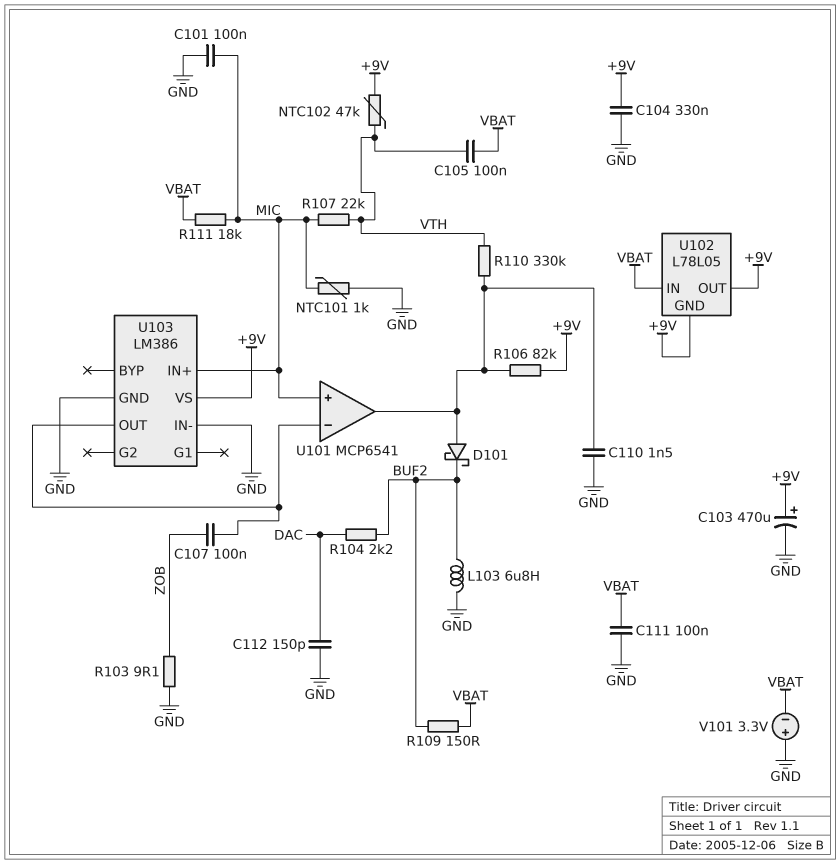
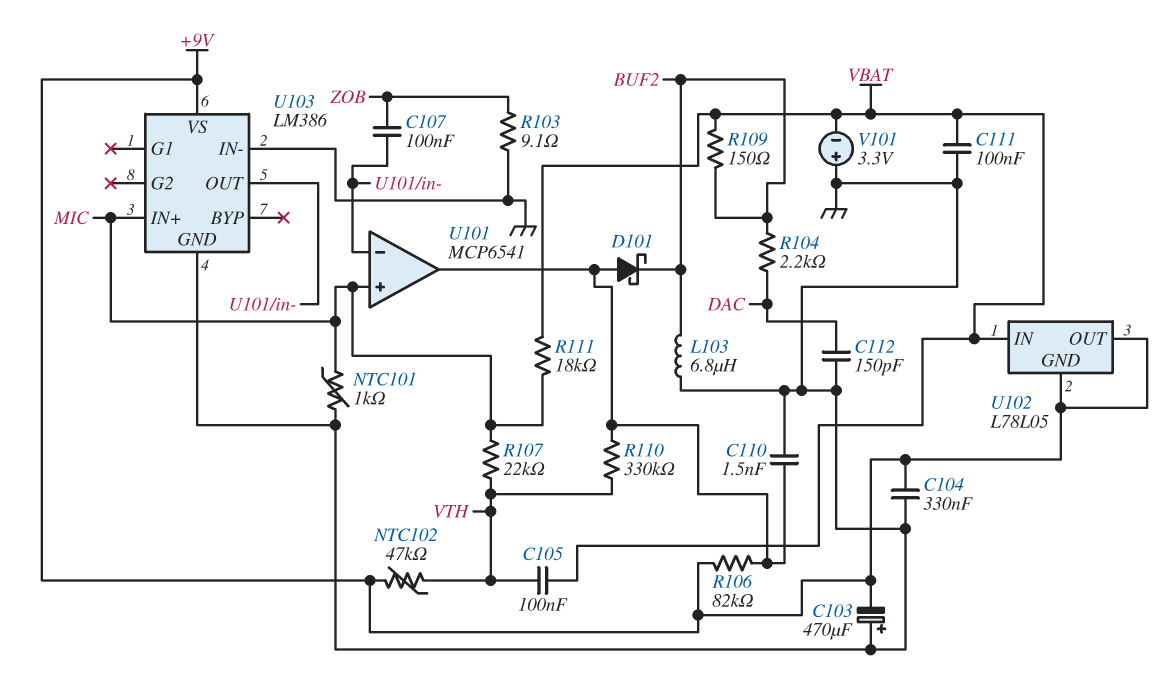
C101: 100nF (GND, MIC) -> none
C103: 470uF (plus +9V, minus GND) -> 470uF (plus GND, minus +9V)

